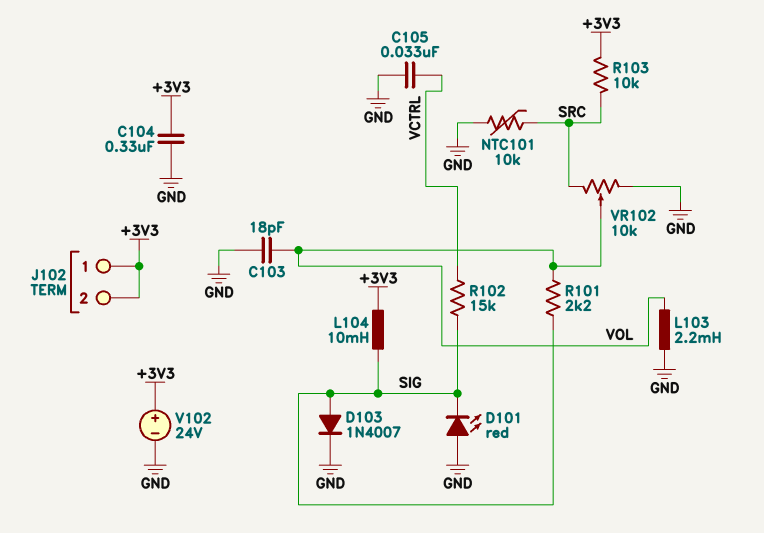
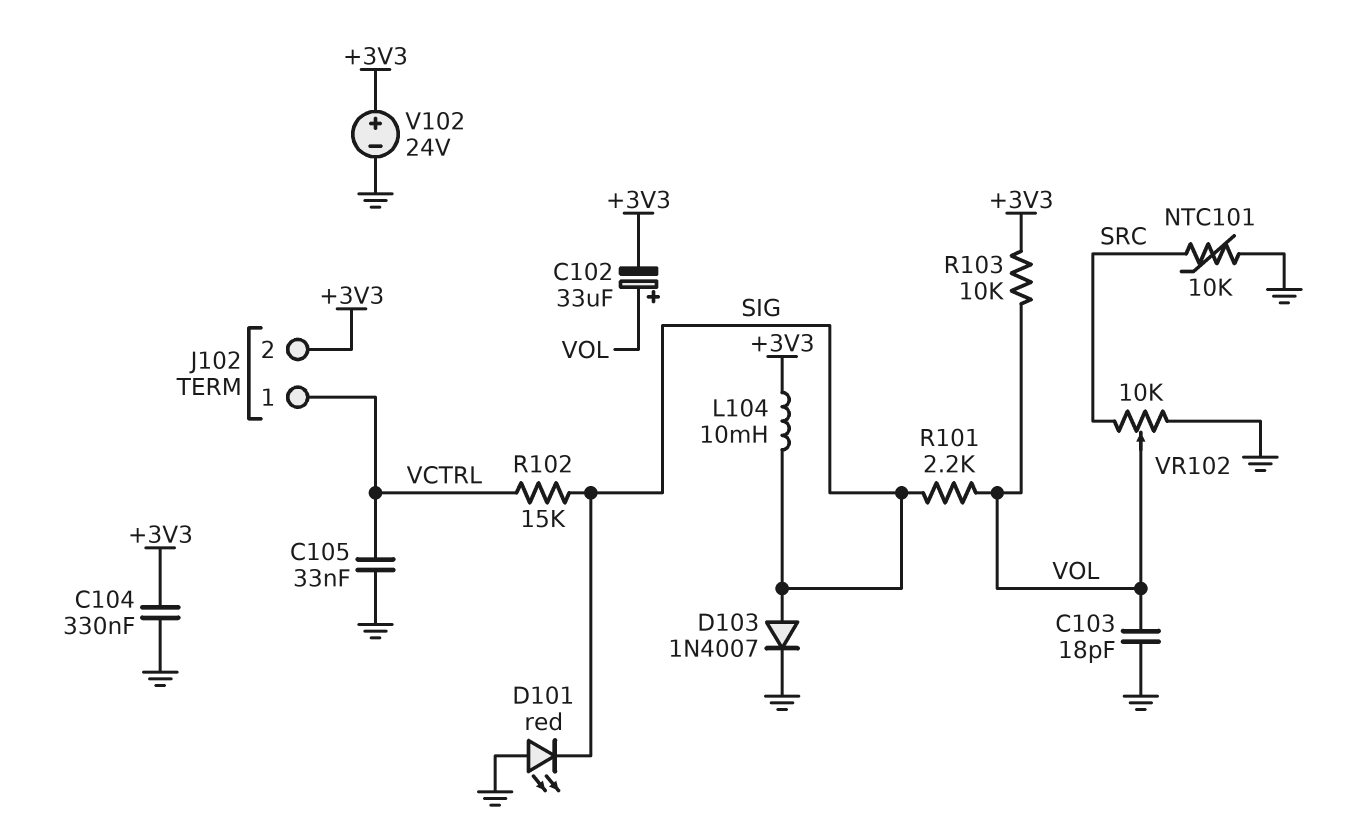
C102: none -> 33uF (plus VOL, minus +3V3)
J102 pin 1: +3V3 -> VCTRL
L103: 2.2mH (GND, VOL) -> none
R103: 10k (+3V3, SRC) -> 10k (+3V3, VOL)

